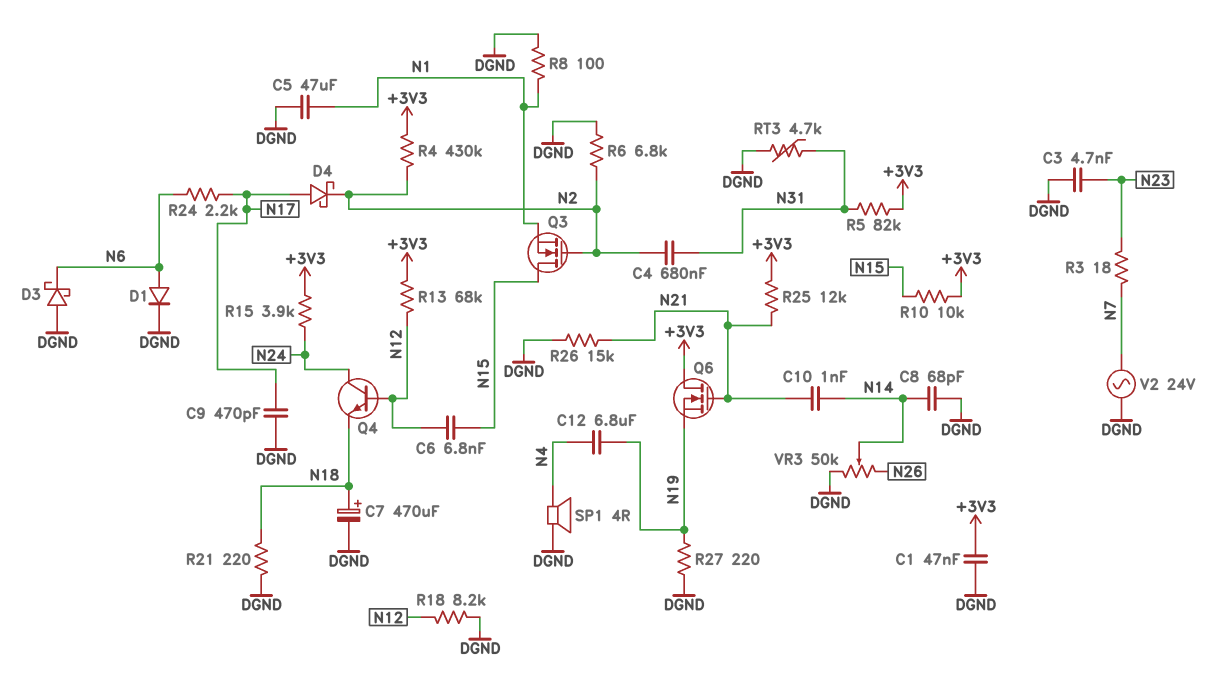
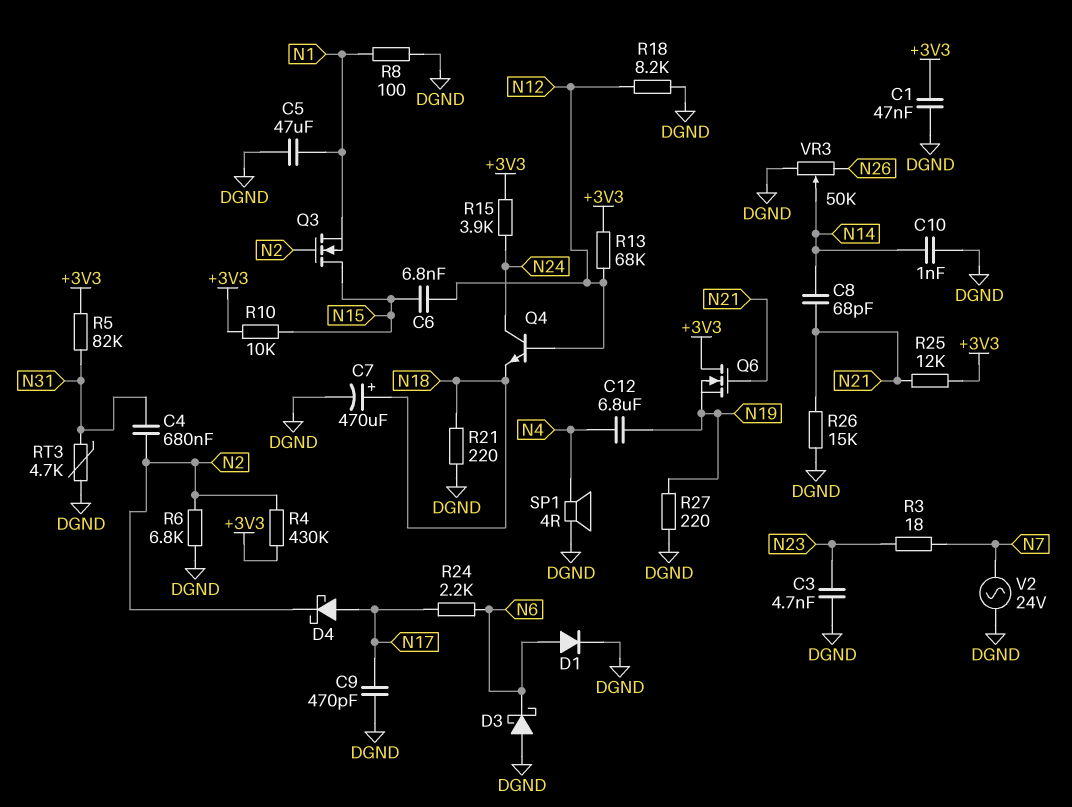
C8: 68pF (DGND, N14) -> 68pF (N14, N21)
C10: 1nF (N14, N21) -> 1nF (DGND, N14)

